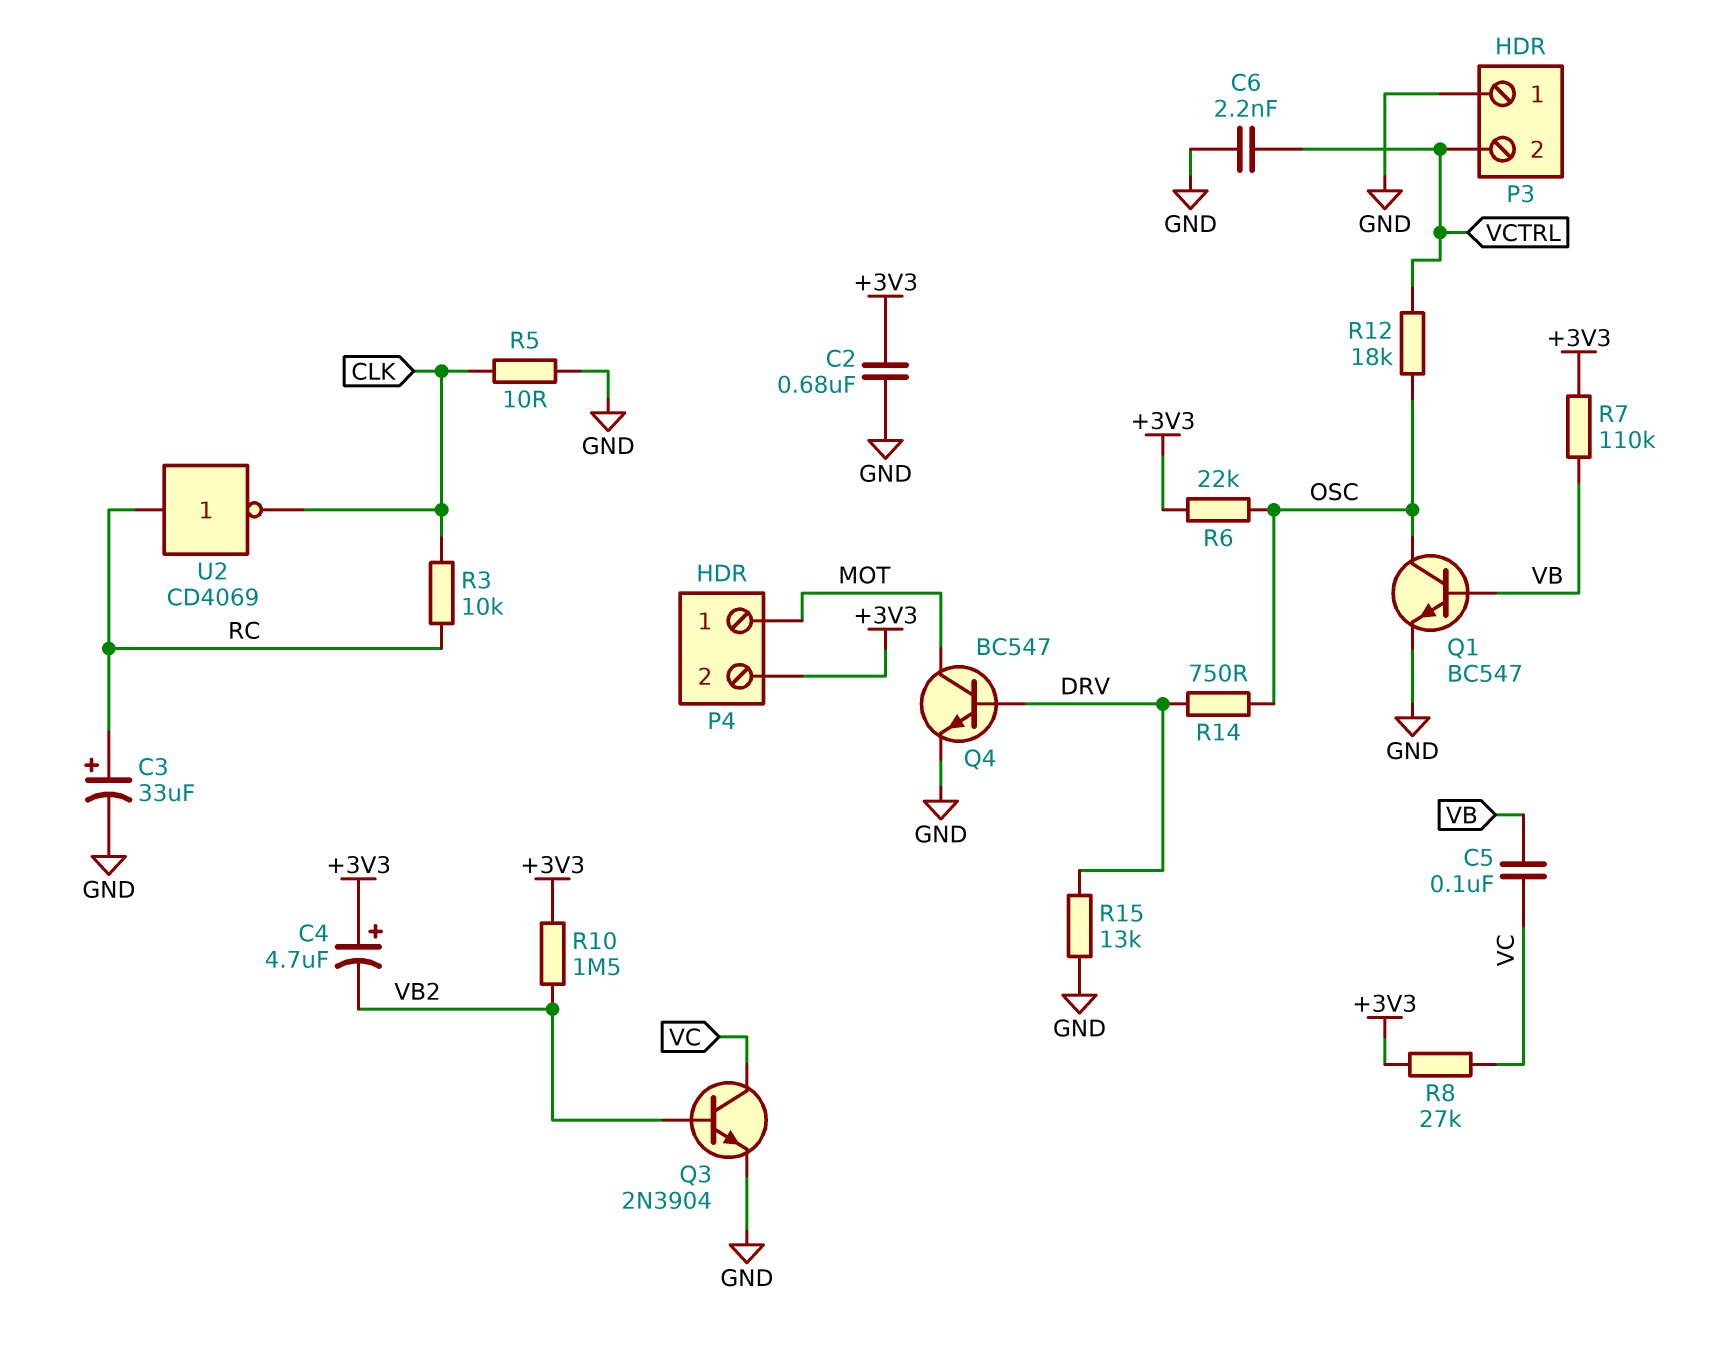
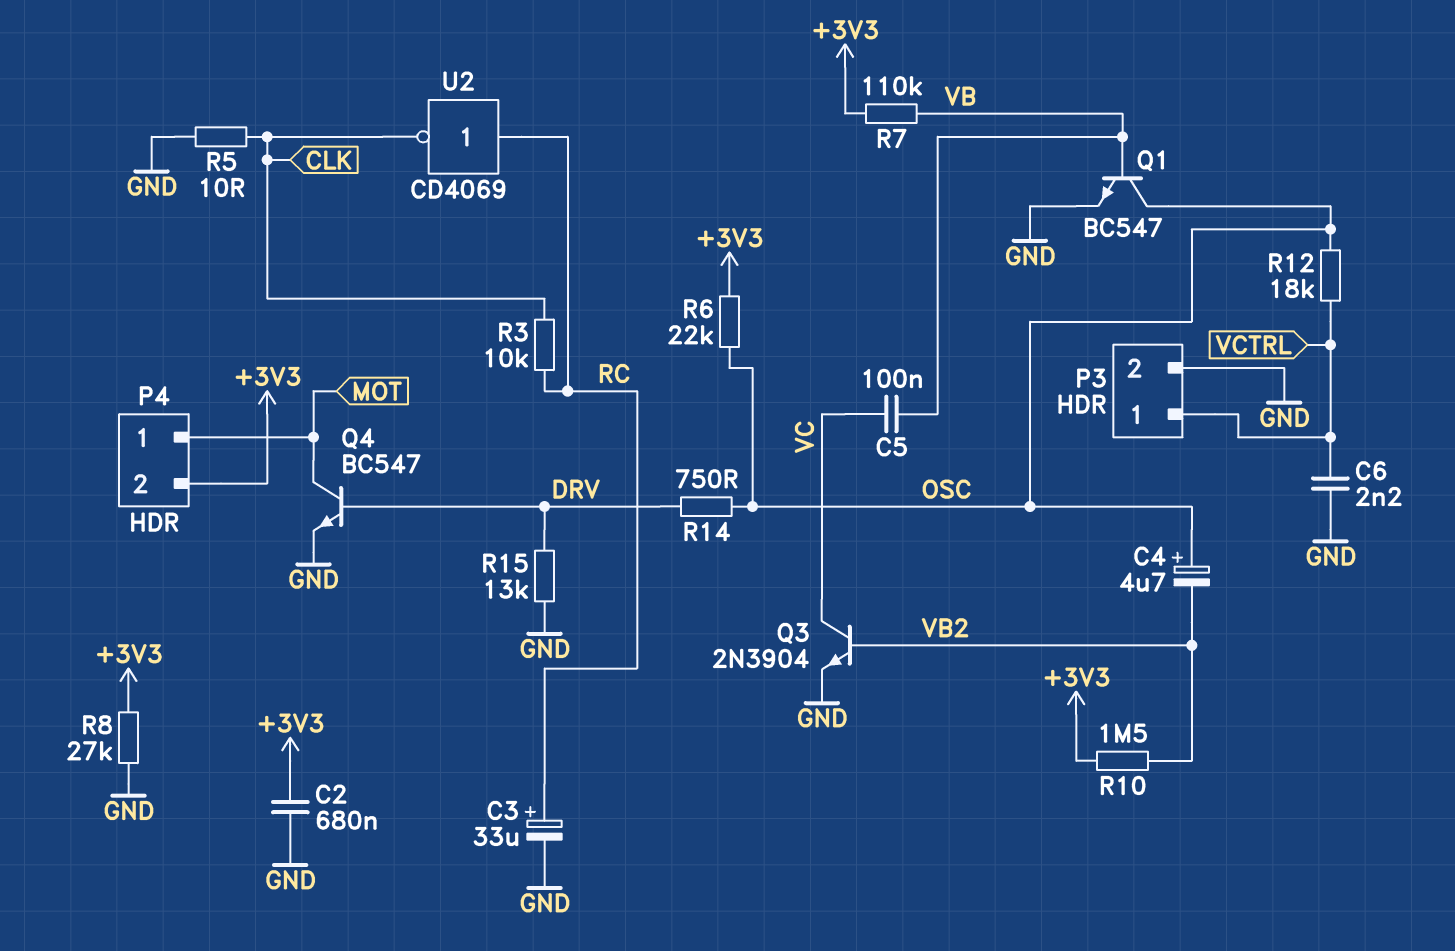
C4: 4.7uF (plus +3V3, minus VB2) -> 4.7uF (plus OSC, minus VB2)
P3 pin 1: GND -> VCTRL
P3 pin 2: VCTRL -> GND
R8: 27k (+3V3, VC) -> 27k (+3V3, GND)

